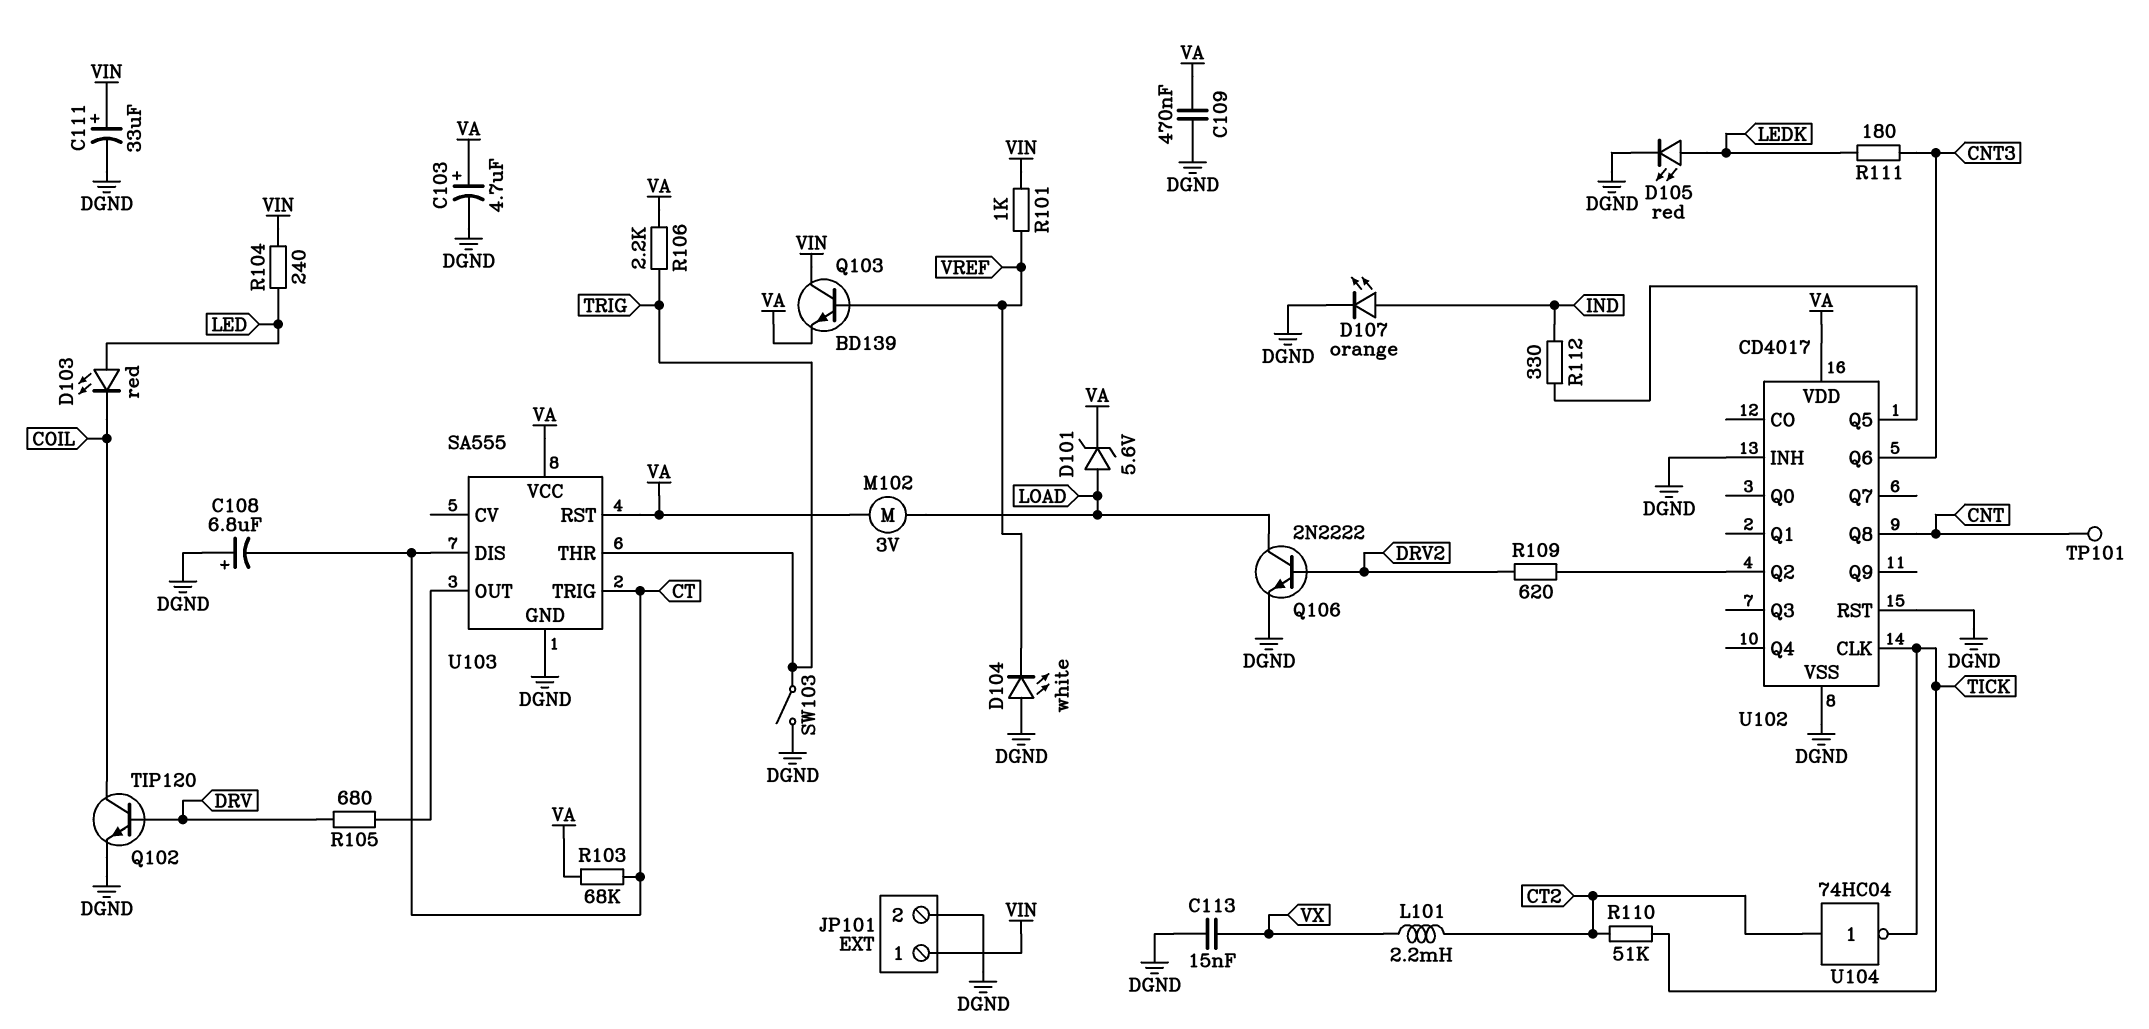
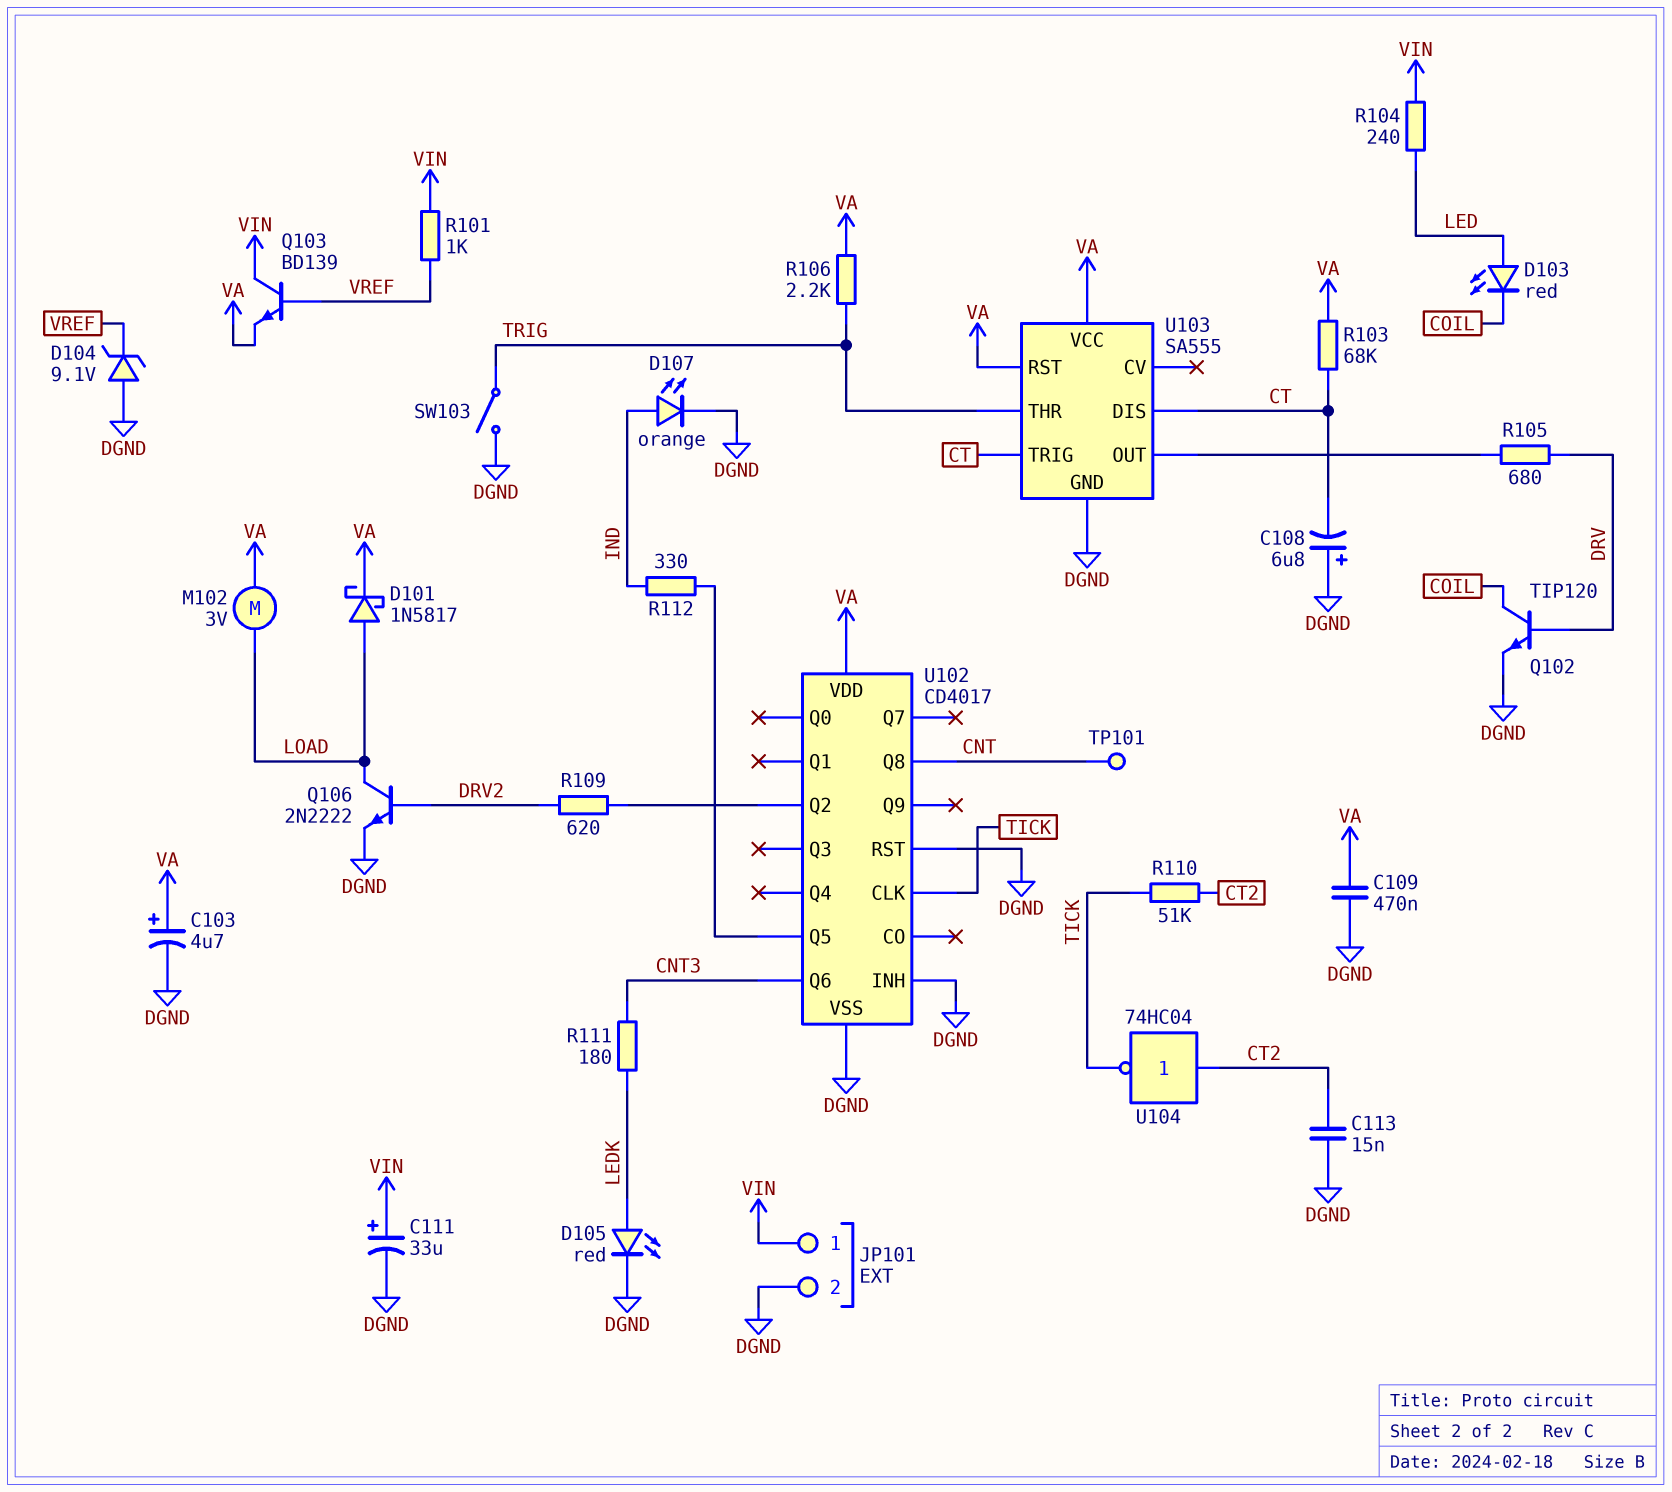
C113: 15nF (DGND, VX) -> 15nF (CT2, DGND)
D101: zener 5.6V (A LOAD, K VA) -> schottky 1N5817 (A LOAD, K VA)
D104: LED white (A DGND, K VREF) -> zener 9.1V (A DGND, K VREF)
L101: 2.2mH (CT2, VX) -> none

